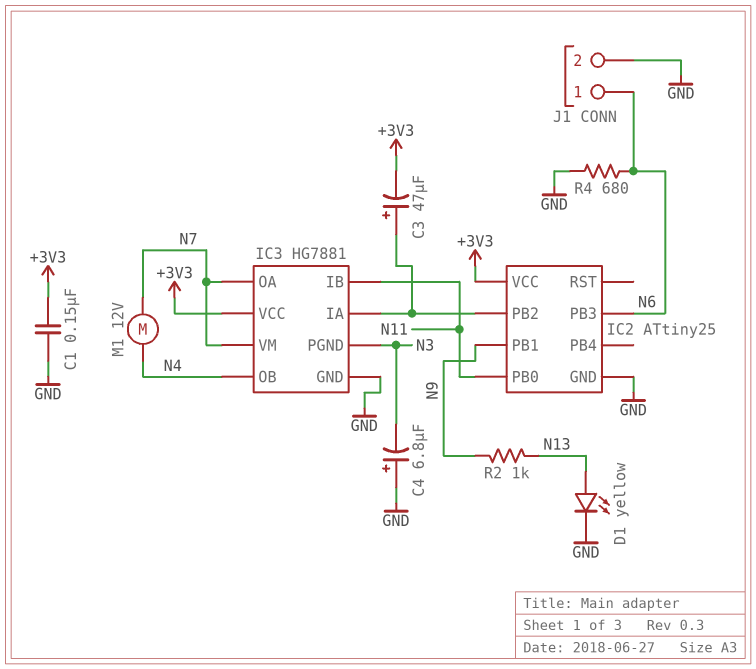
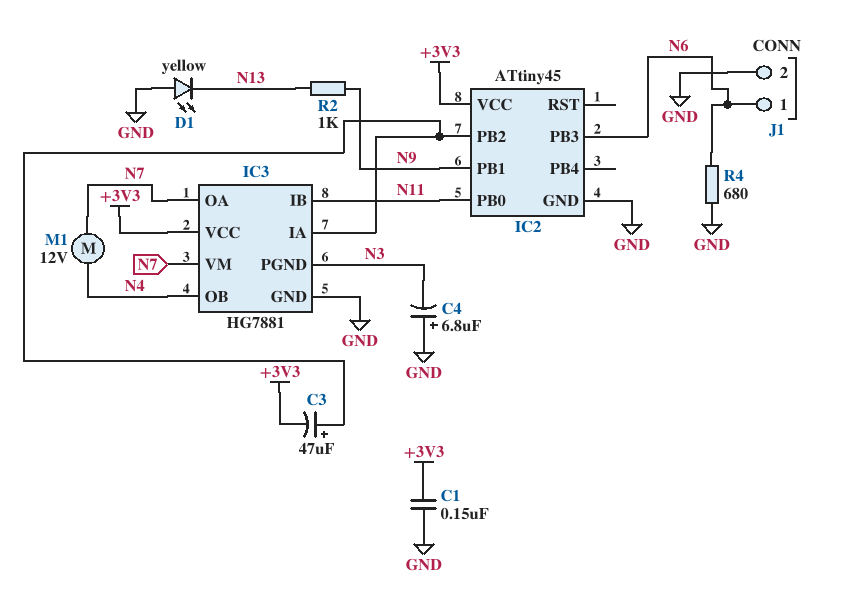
D1: LED yellow (A N13, K GND) -> LED yellow (A GND, K N13)
IC2: ATtiny25 -> ATtiny45

